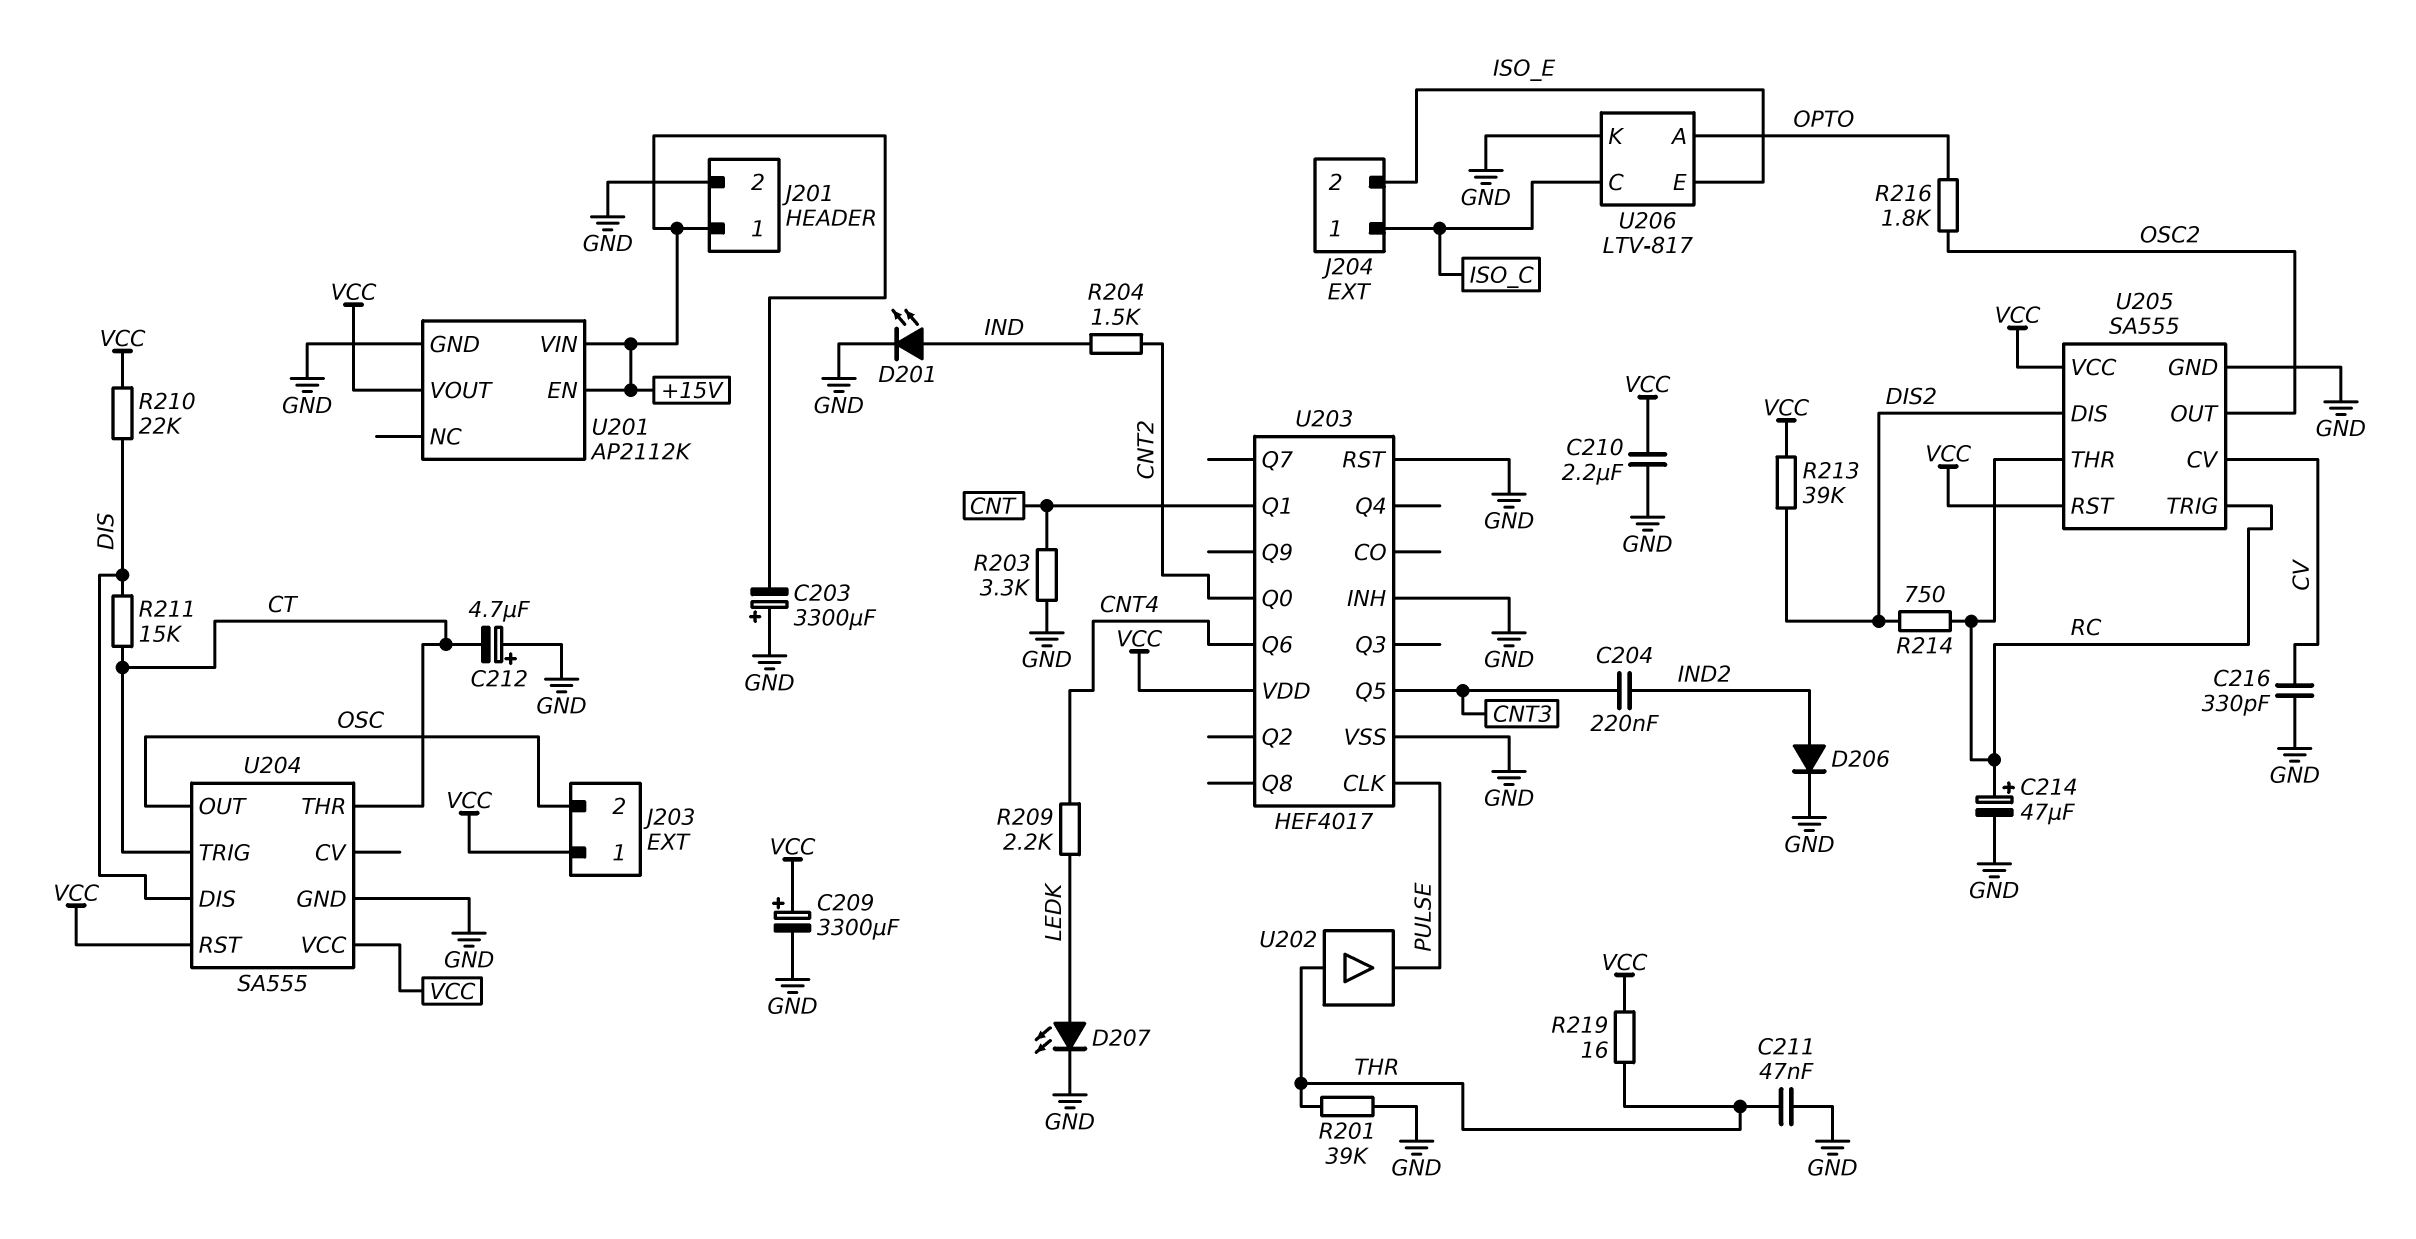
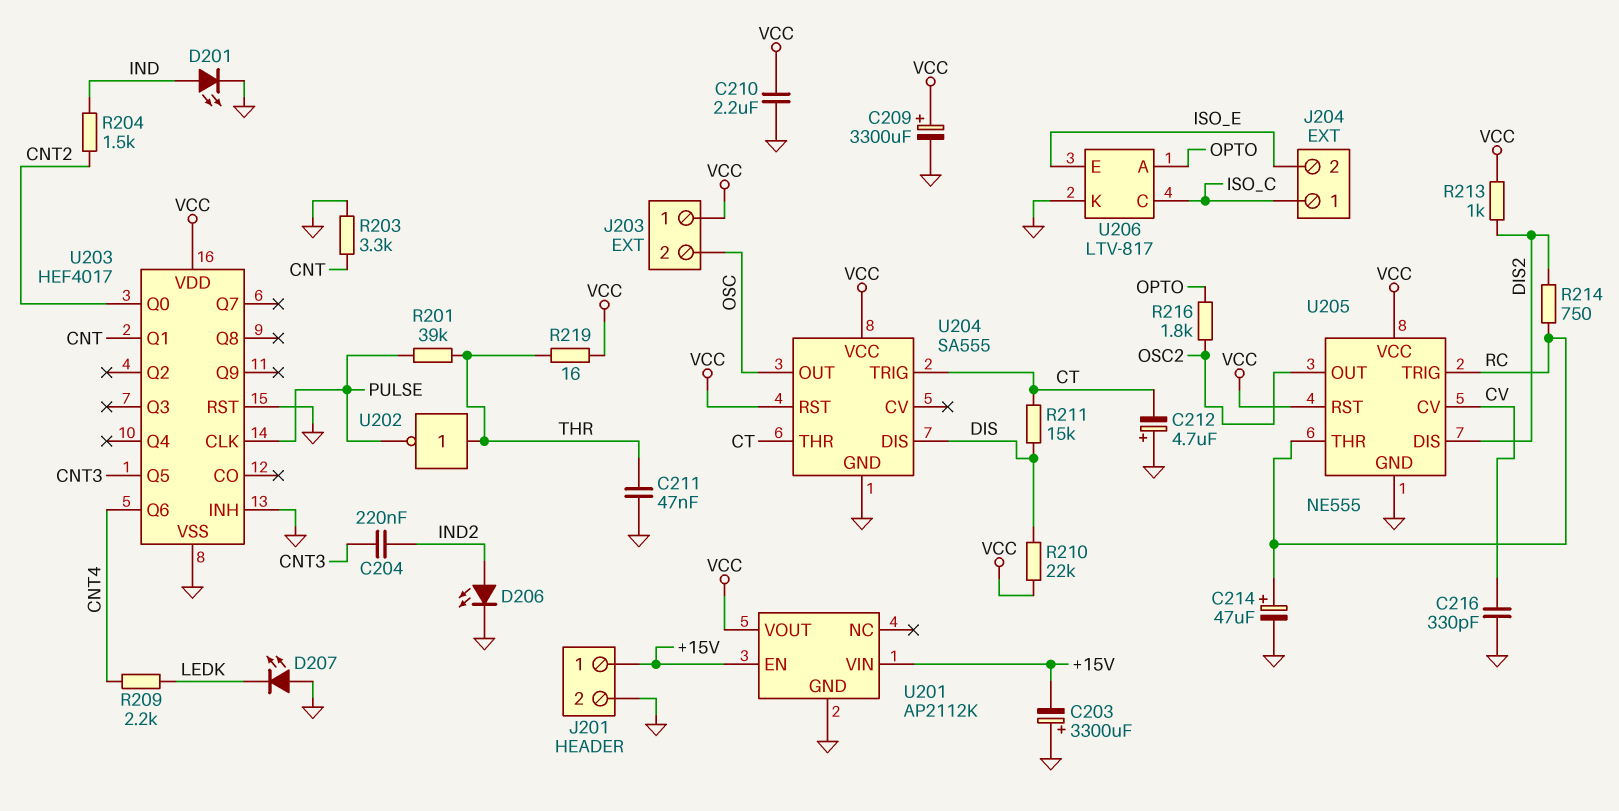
D206: diode (A IND2, K GND) -> LED (A IND2, K GND)
D207: LED (A LEDK, K GND) -> LED (A GND, K LEDK)
R201: 39k (GND, THR) -> 39k (PULSE, THR)
R213: 39k (DIS2, VCC) -> 1k (DIS2, VCC)
U202: buffer (in THR, out PULSE) -> NOT (in THR, out PULSE)
U205: SA555 -> NE555

